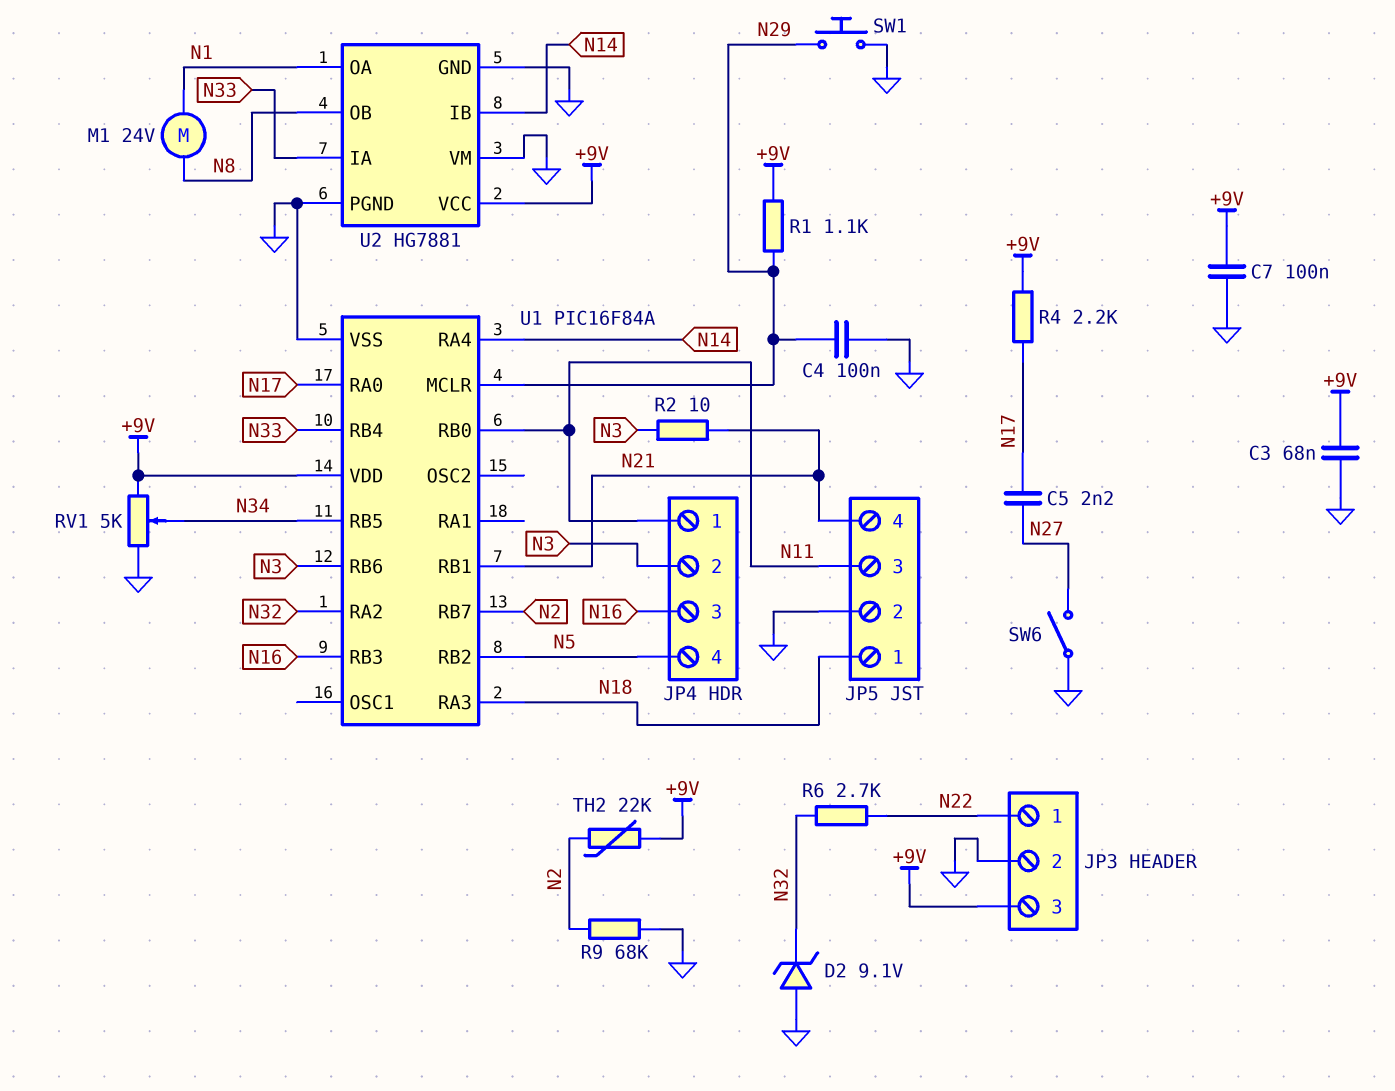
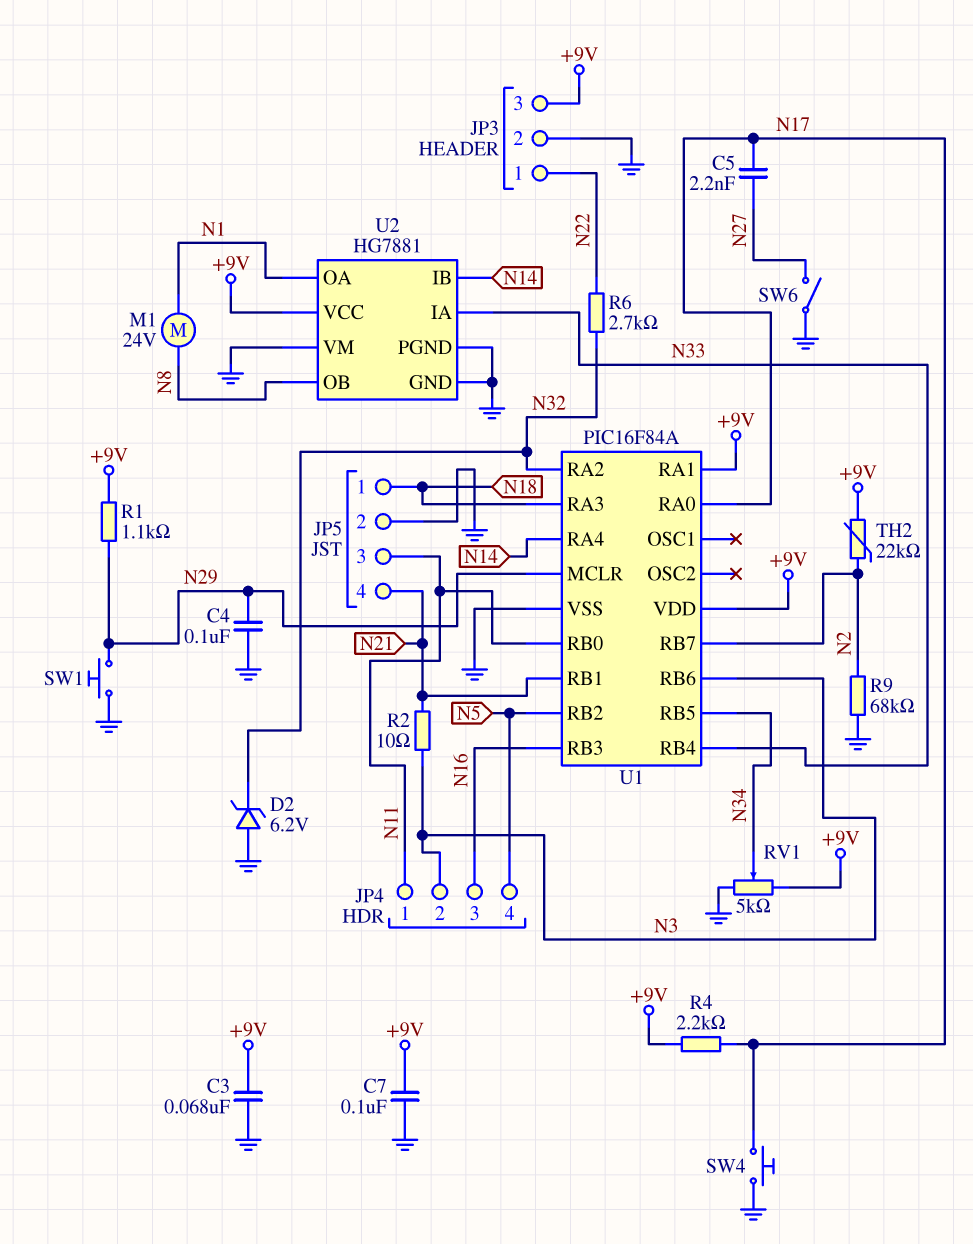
D2: zener 9.1V (A GND, K N32) -> zener 6.2V (A GND, K N32)
SW4: none -> button (GND, N17)
U1 pin RA1: none -> +9V

